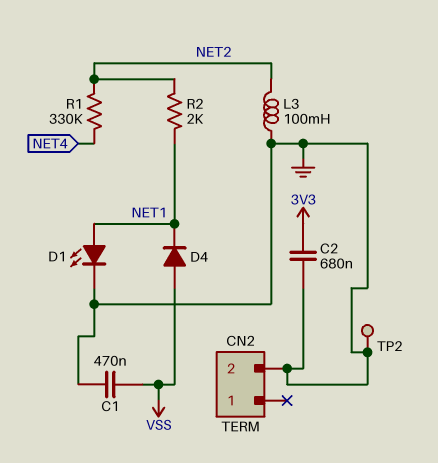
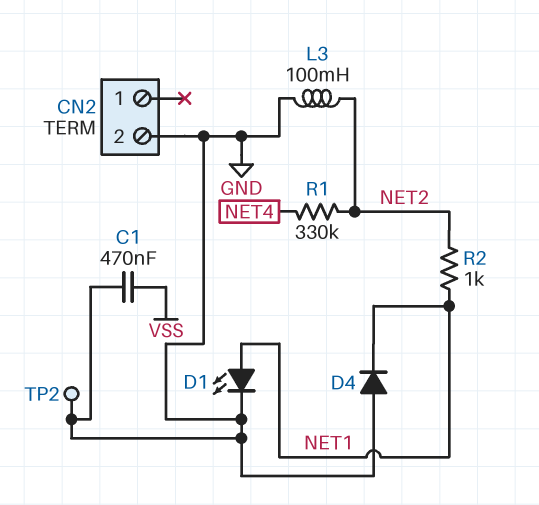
C2: 680nF (3V3, GND) -> none
D4: diode (A VSS, K NET1) -> diode (A GND, K NET1)
R2: 2k (NET1, NET2) -> 1k (NET1, NET2)

